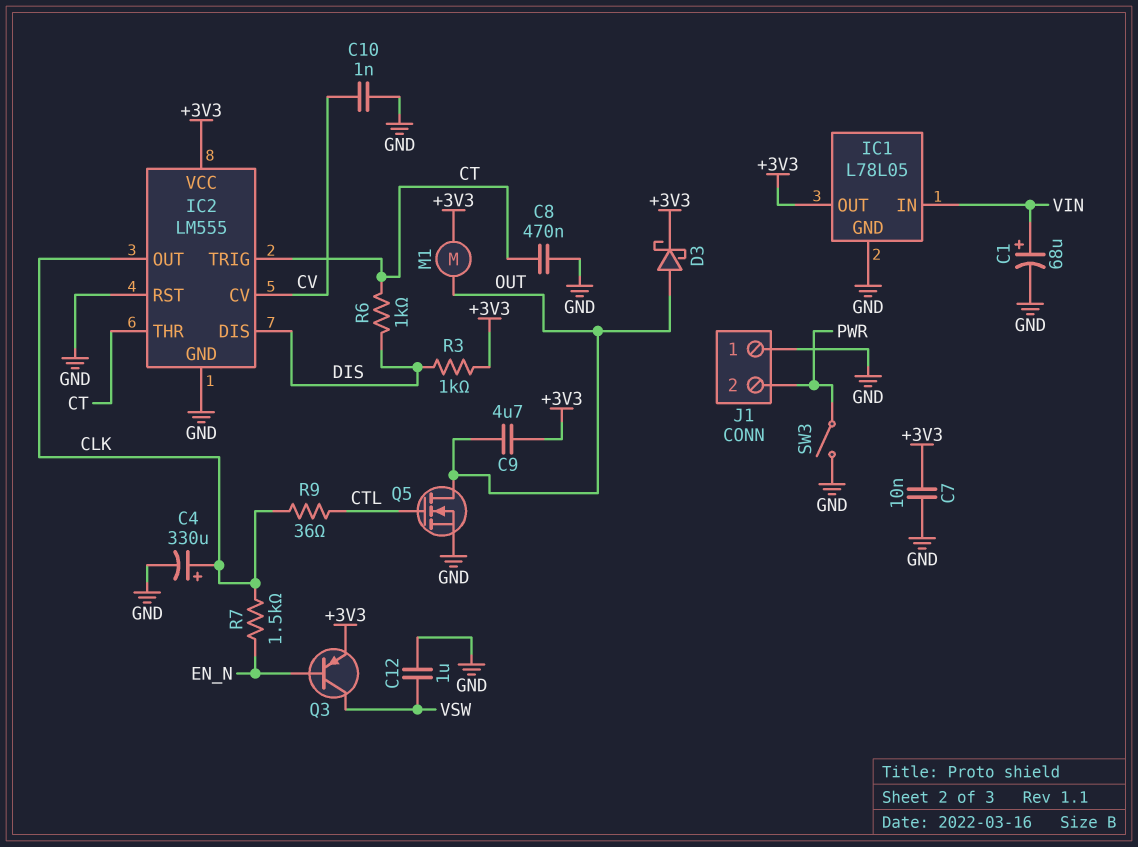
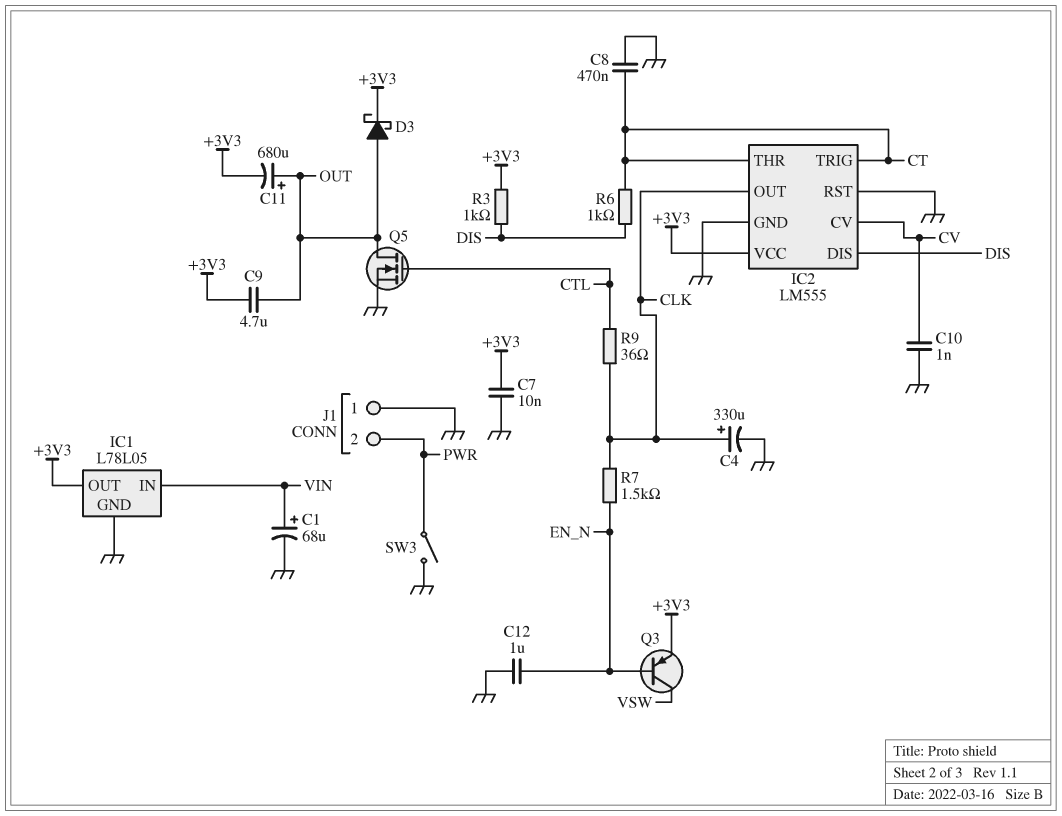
C11: none -> 680uF (plus OUT, minus +3V3)
C12: 1uF (GND, VSW) -> 1uF (EN_N, GND)
M1: motor (+3V3, OUT) -> none

